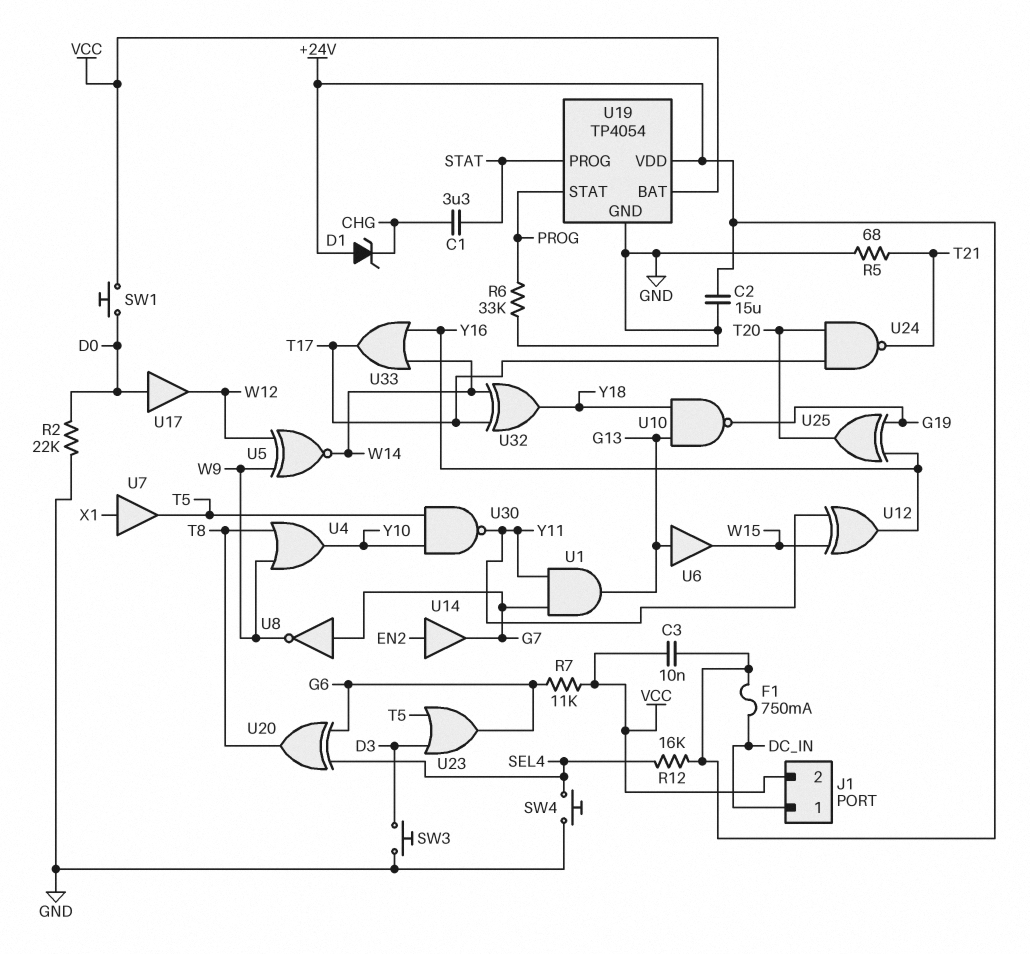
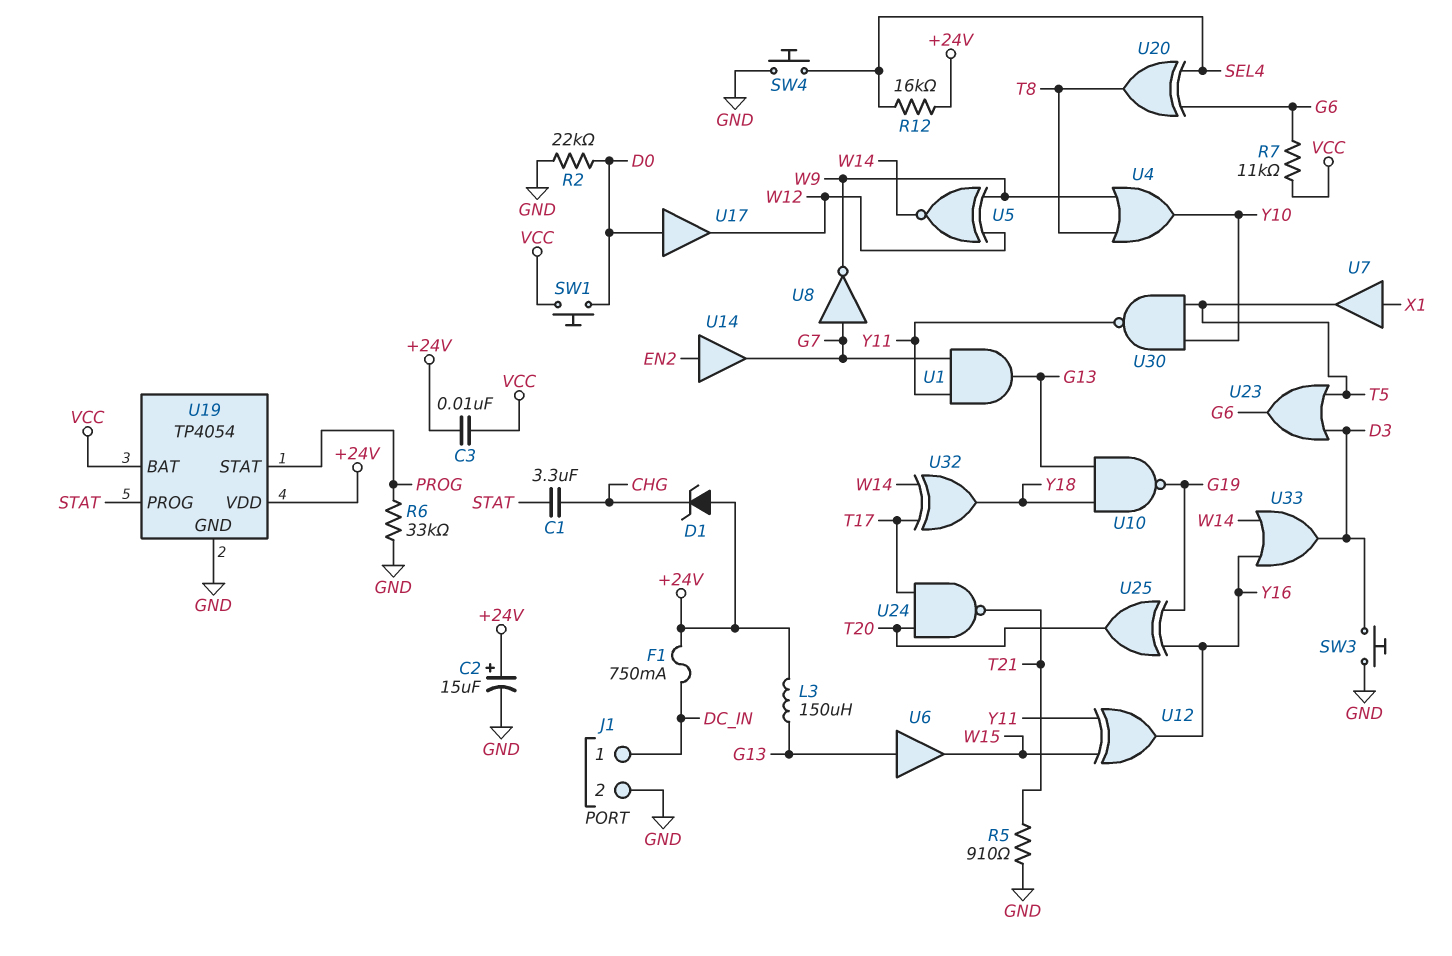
C2: 15uF (+24V, GND) -> 15uF (plus +24V, minus GND)
J1 pin 2: VCC -> GND
L3: none -> 150uH (+24V, G13)
R5: 68 (GND, T21) -> 910 (GND, T21)
U33: OR (in W14, in Y16, out T17) -> OR (in W14, in Y16, out D3)

